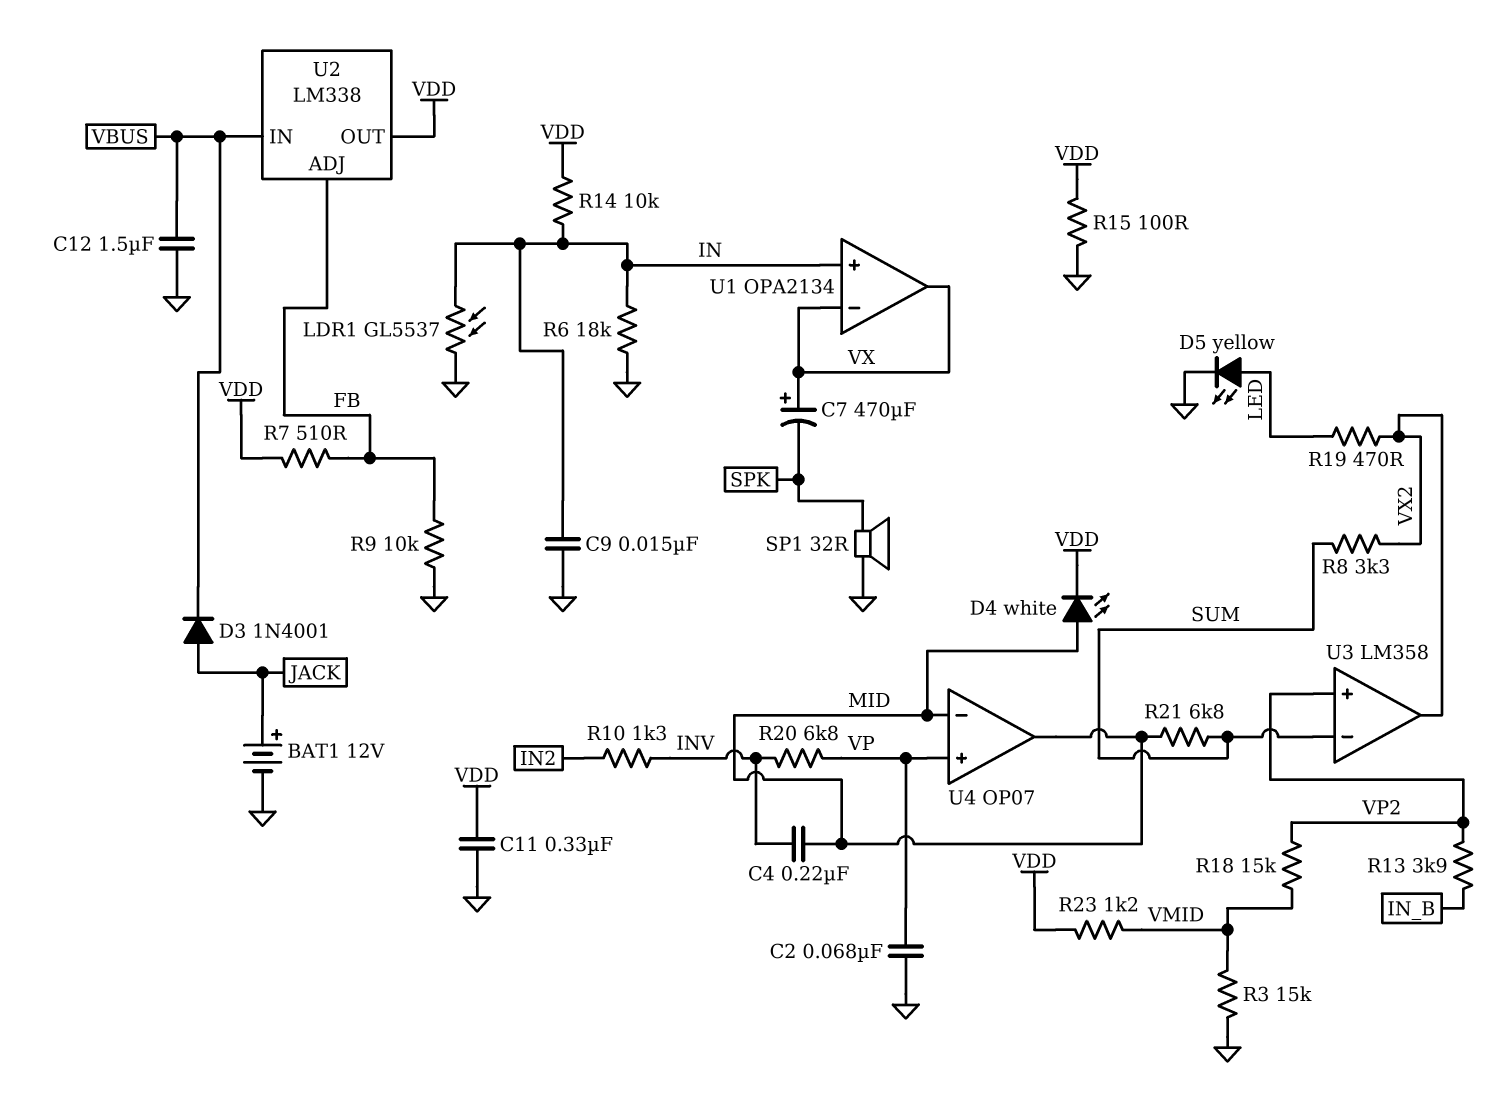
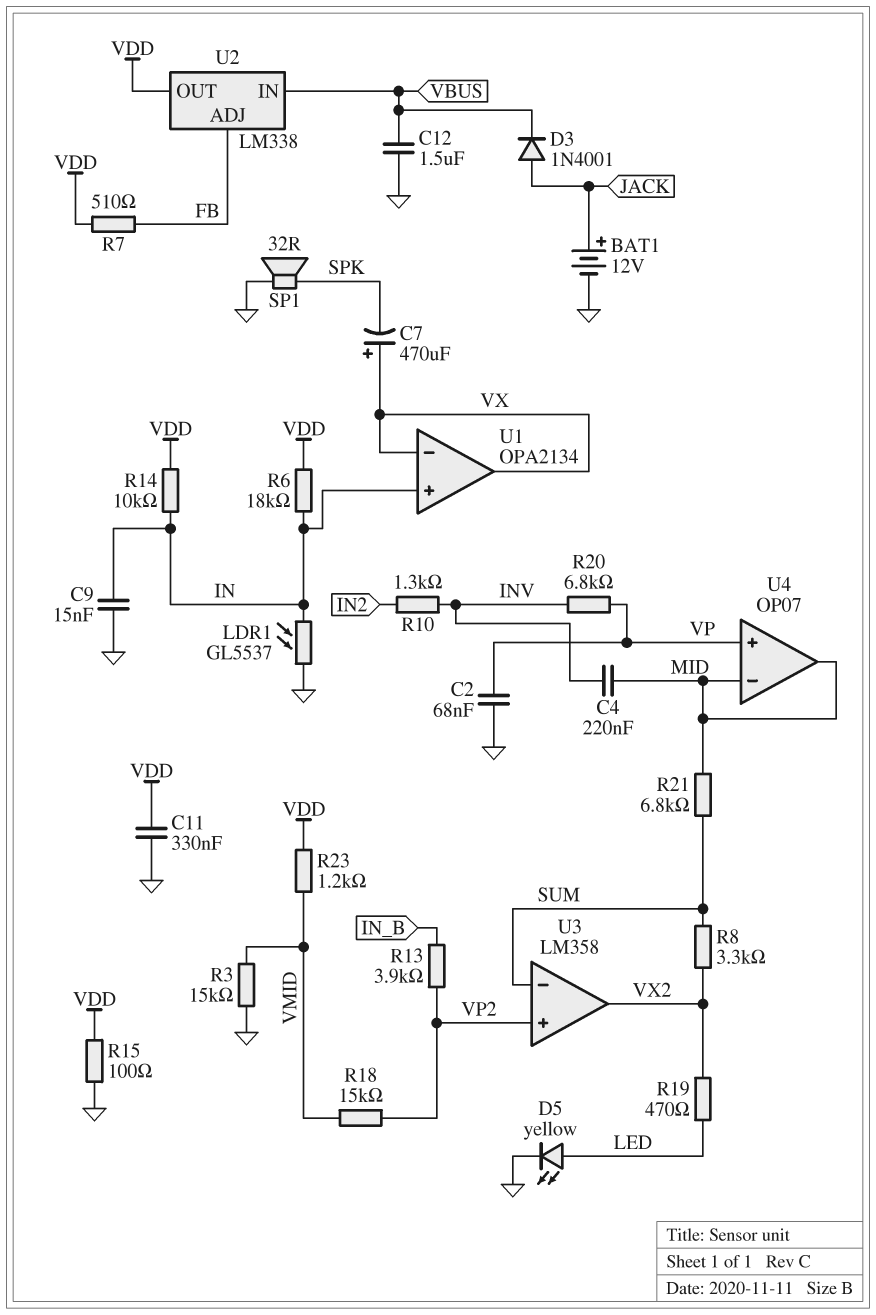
D4: LED white (A MID, K VDD) -> none
R6: 18k (GND, IN) -> 18k (IN, VDD)
R9: 10k (FB, GND) -> none

